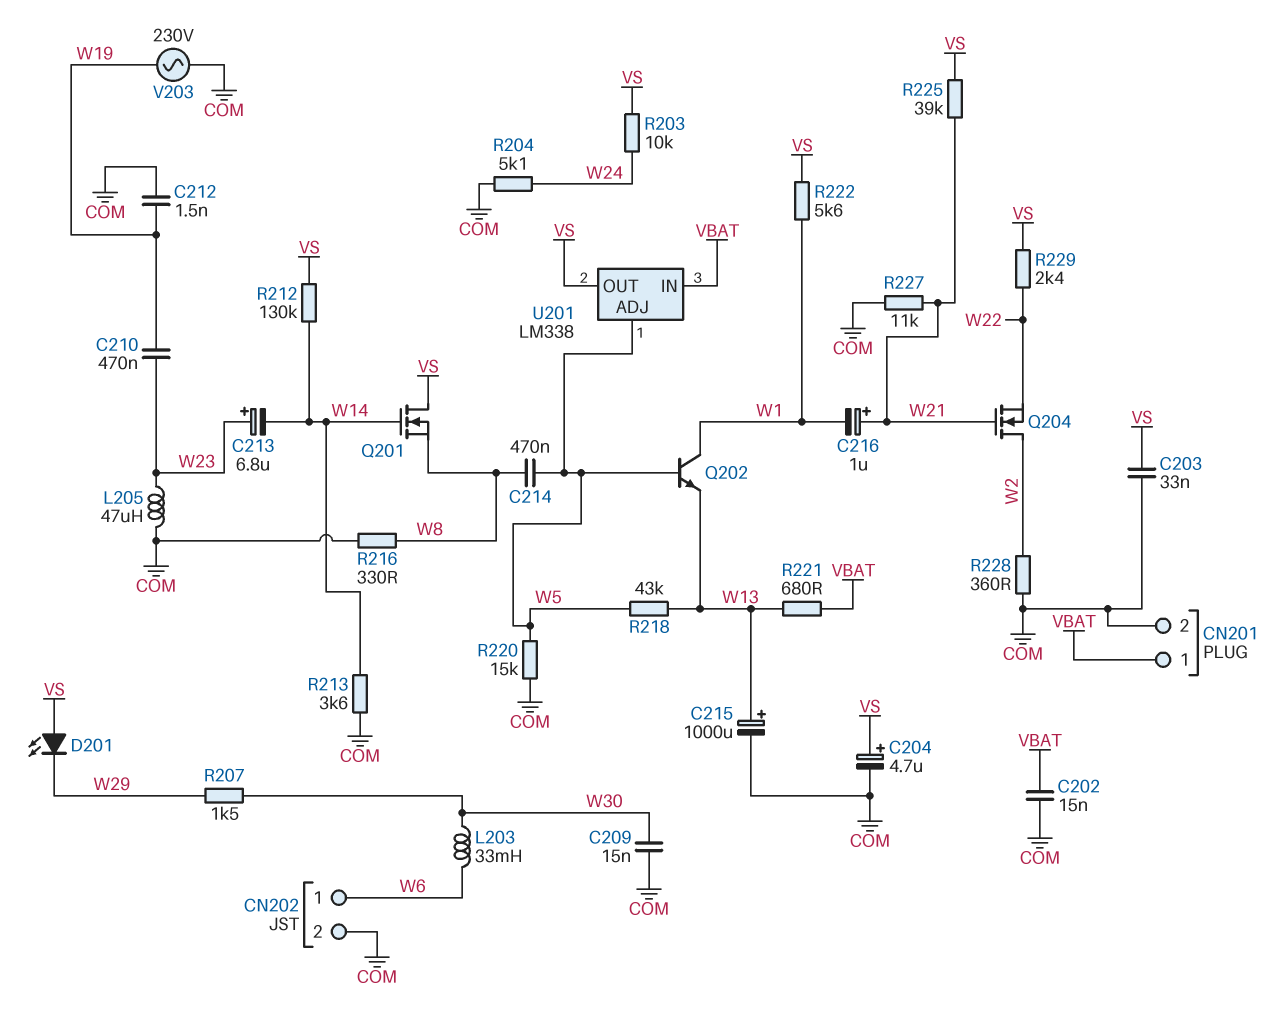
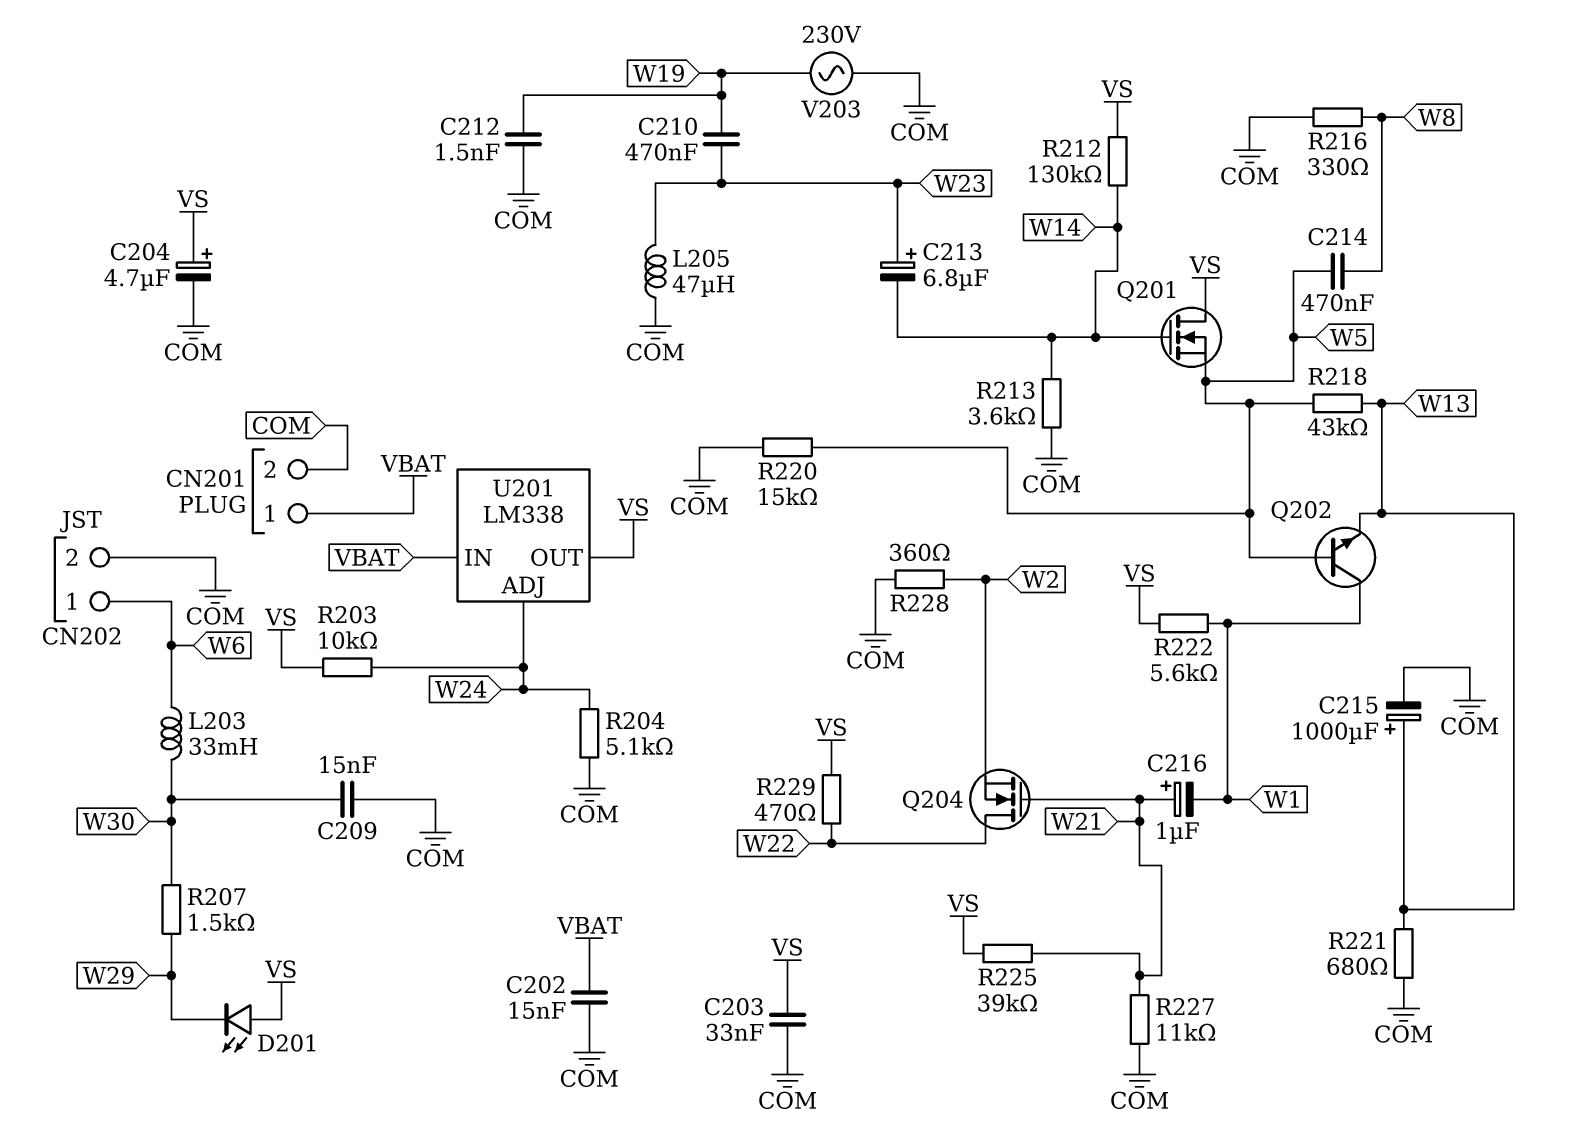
Q201: NMOS (G W14, D VS, S W8) -> NMOS (G W14, D VS, S W5)
Q204: NMOS (G W21, D W2, S W22) -> NMOS (G W21, D W22, S W2)
R221: 680 (VBAT, W13) -> 680 (COM, W13)
R229: 2.4k (VS, W22) -> 470 (VS, W22)
U201 pin ADJ: W5 -> W24

